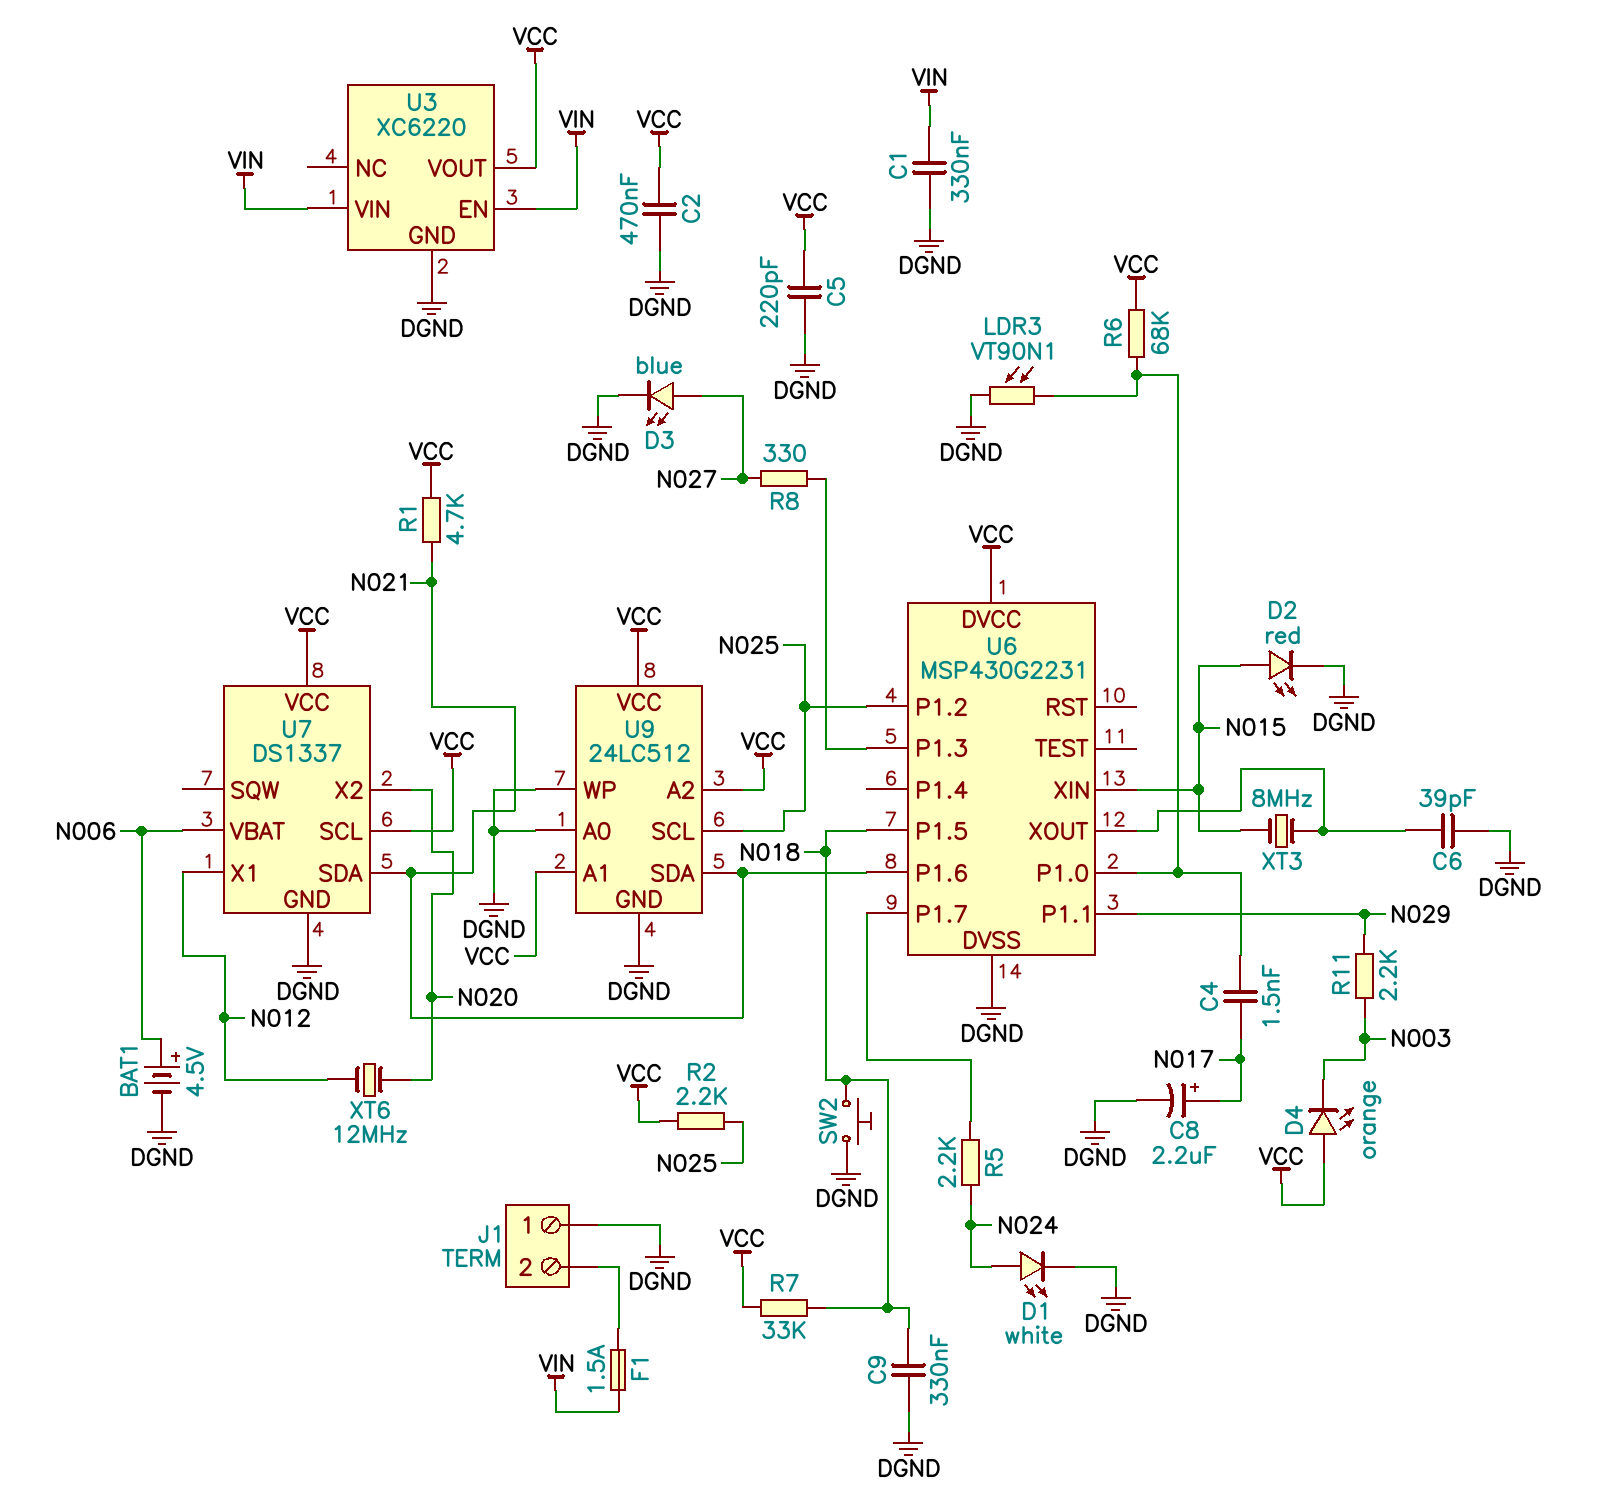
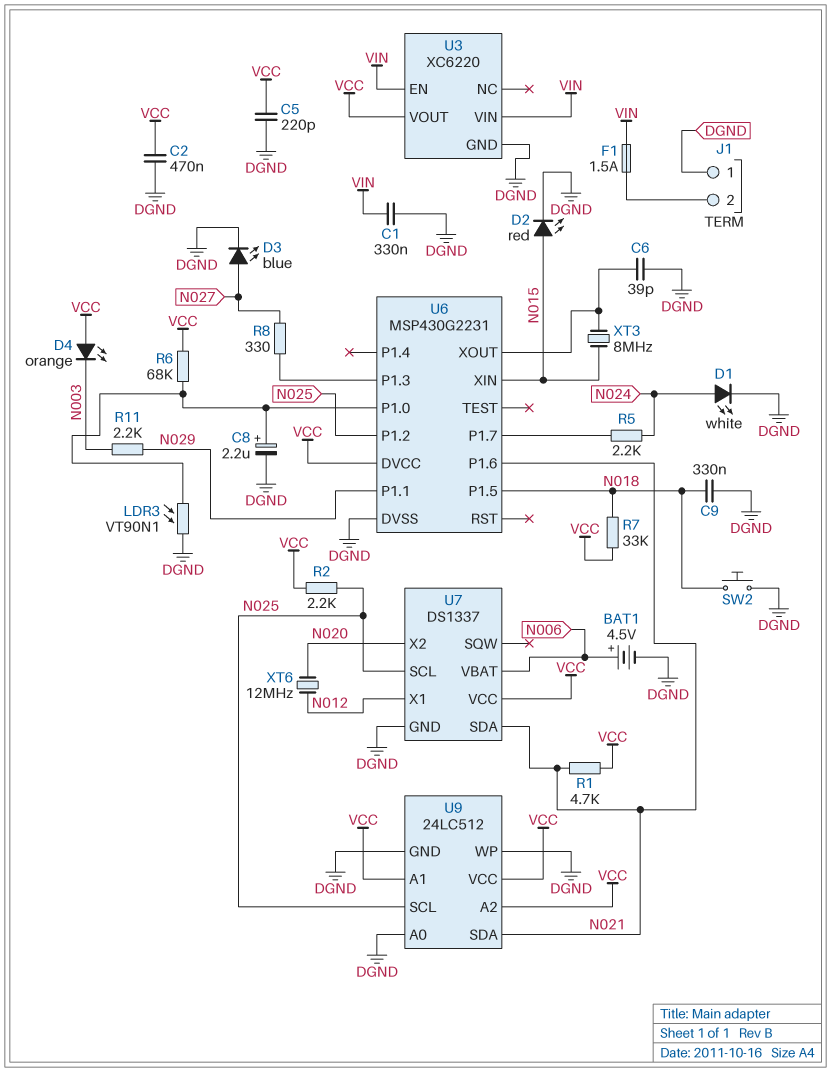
C4: 1.5nF (N017, U6/P1.0) -> none
C8: 2.2uF (plus N017, minus DGND) -> 2.2uF (plus U6/P1.0, minus DGND)
U7 pin SCL: VCC -> N025

